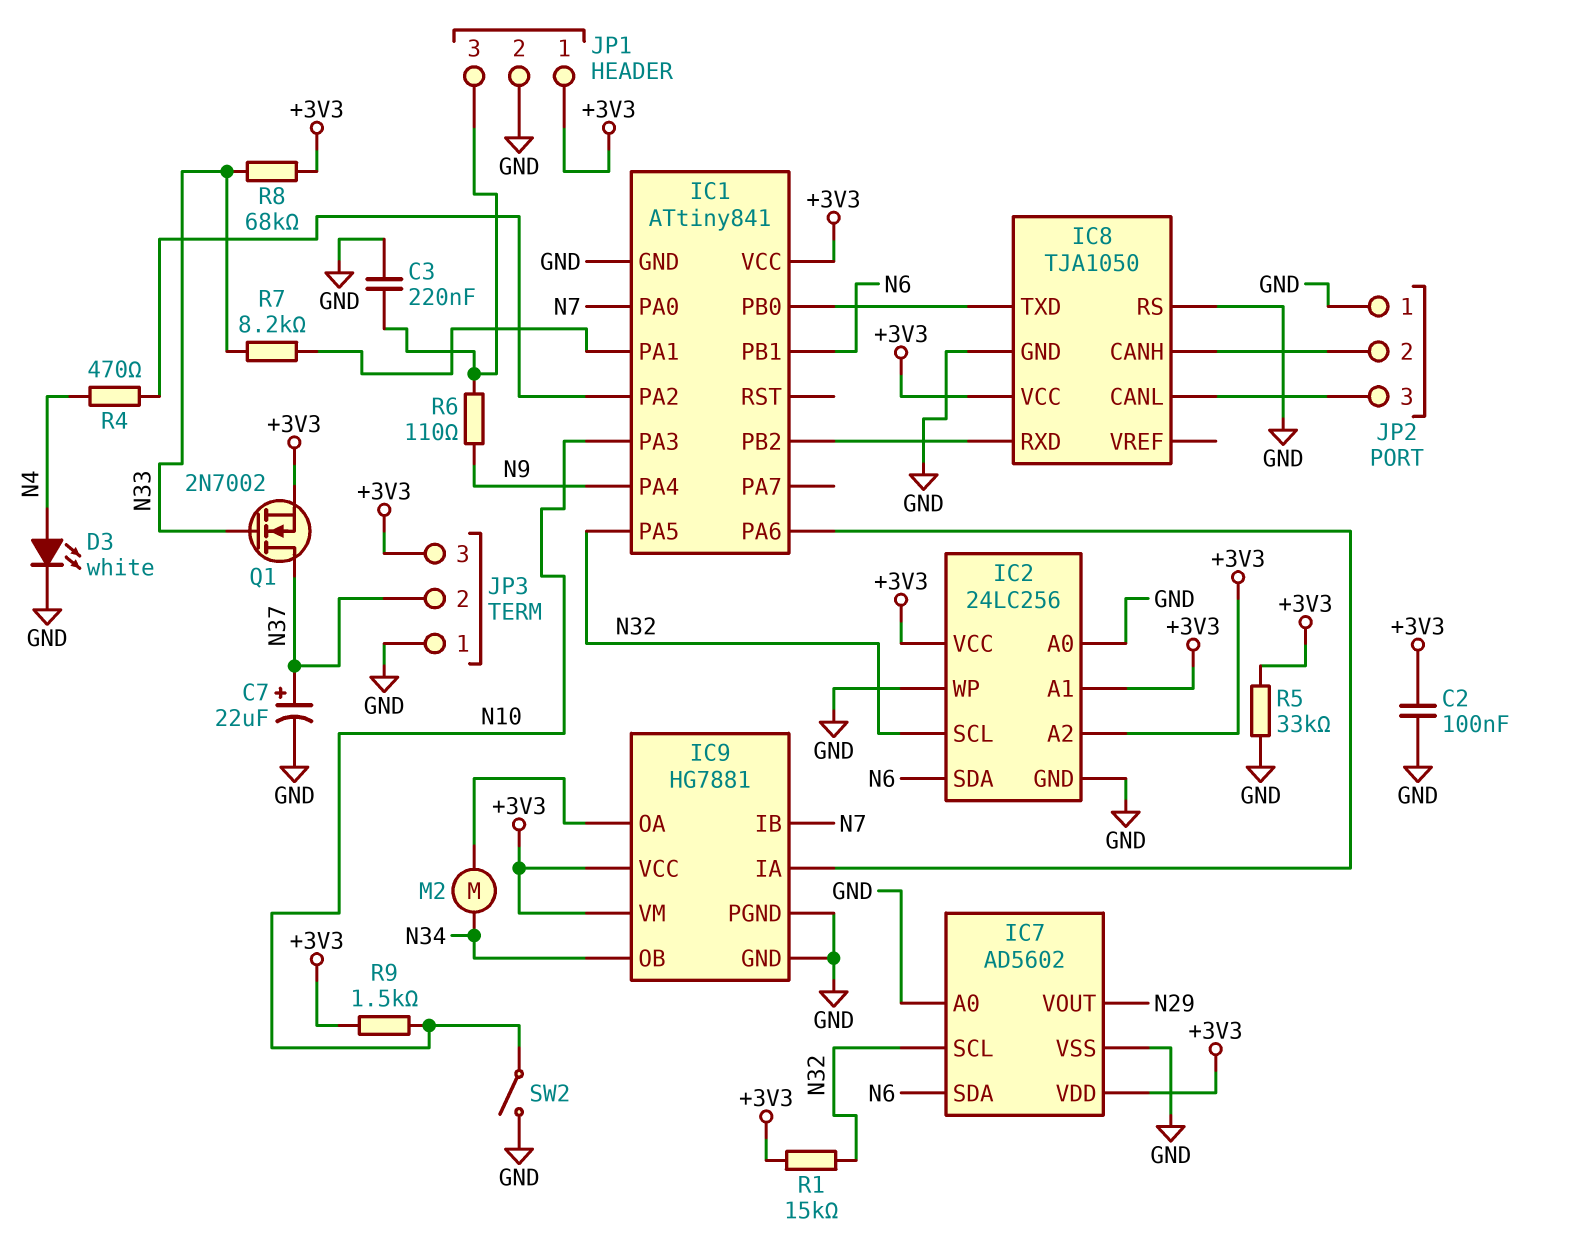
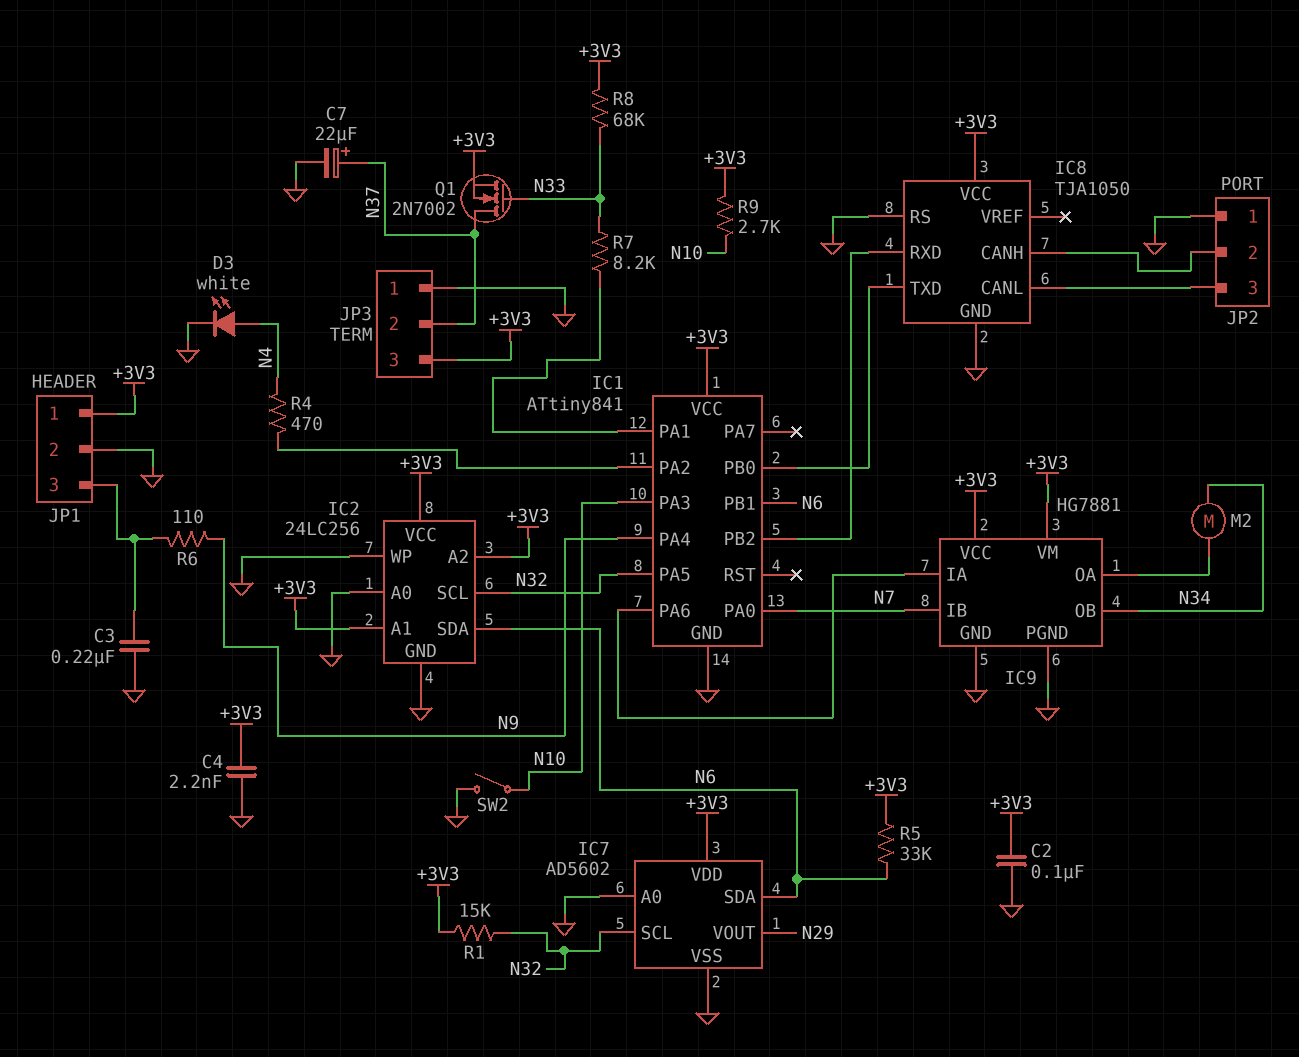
C4: none -> 2.2nF (+3V3, GND)
R5: 33k (+3V3, GND) -> 33k (+3V3, N6)
R9: 1.5k (+3V3, N10) -> 2.7k (+3V3, N10)

